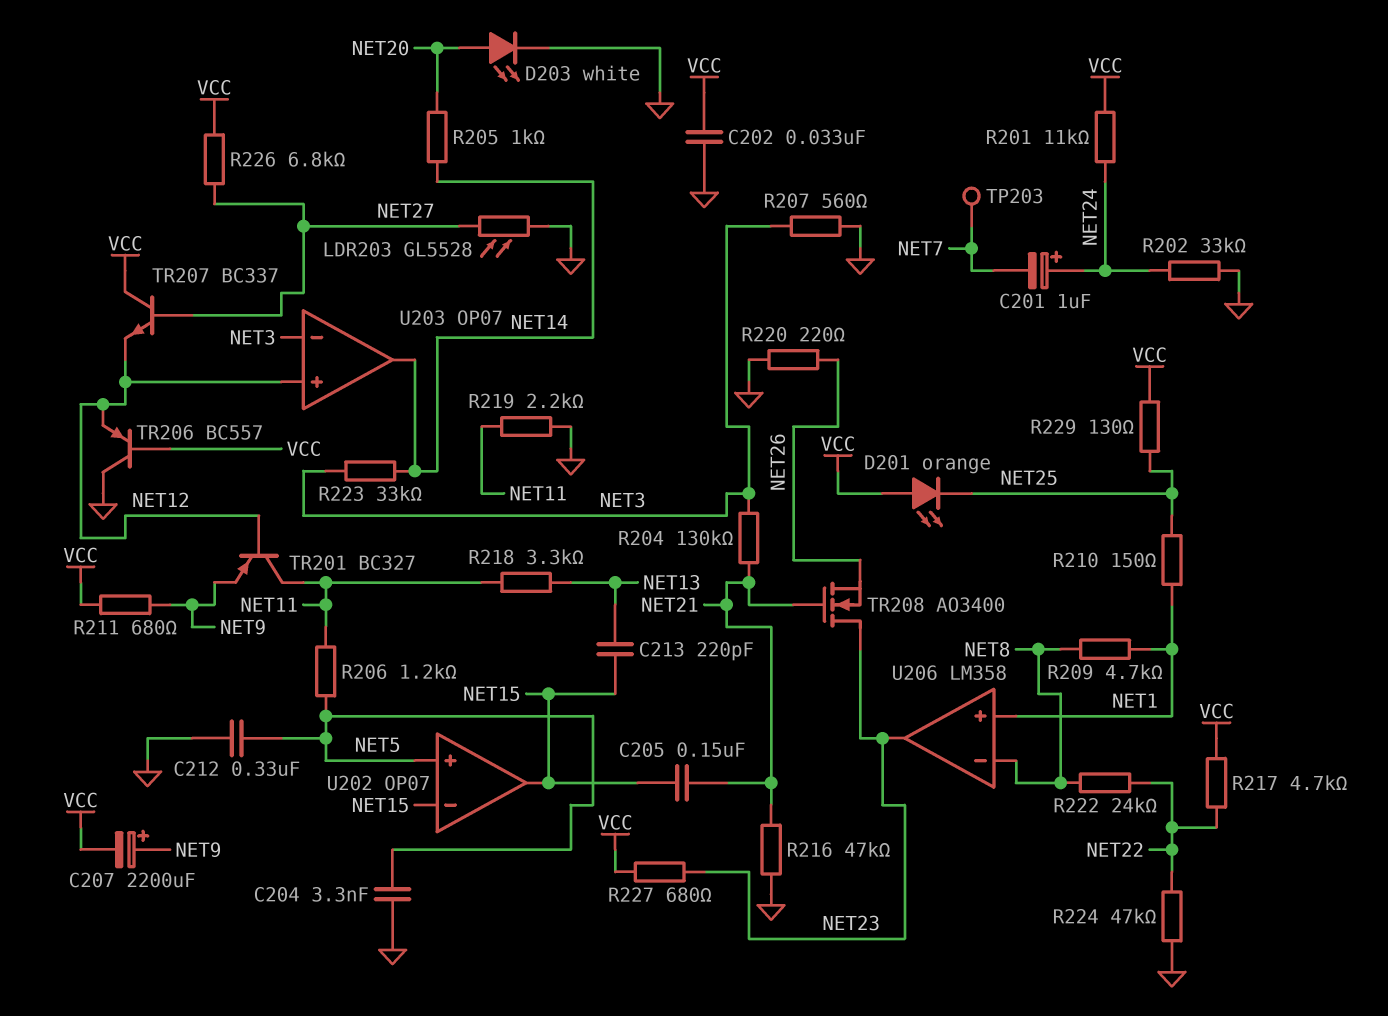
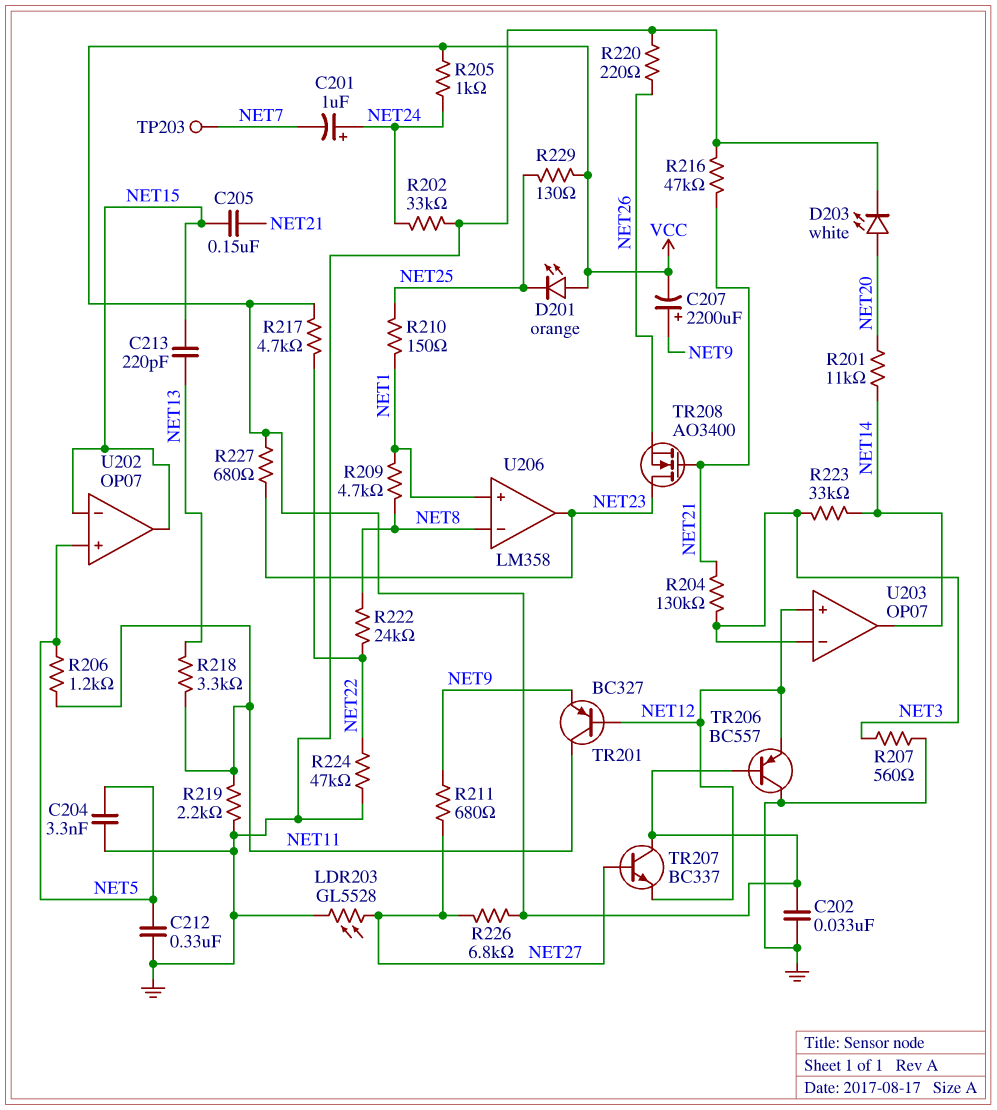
R201: 11k (NET24, VCC) -> 11k (NET14, NET20)
R205: 1k (NET14, NET20) -> 1k (NET24, VCC)
R211: 680 (NET9, VCC) -> 680 (NET9, NET27)

